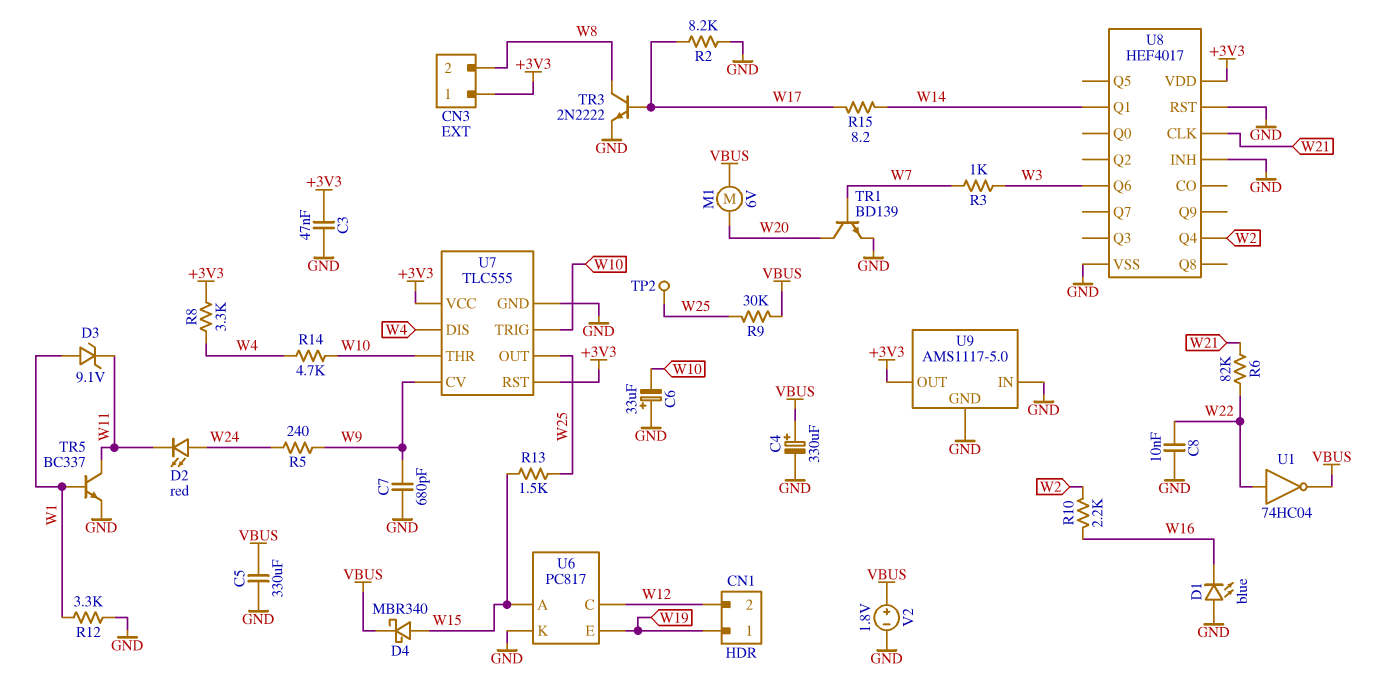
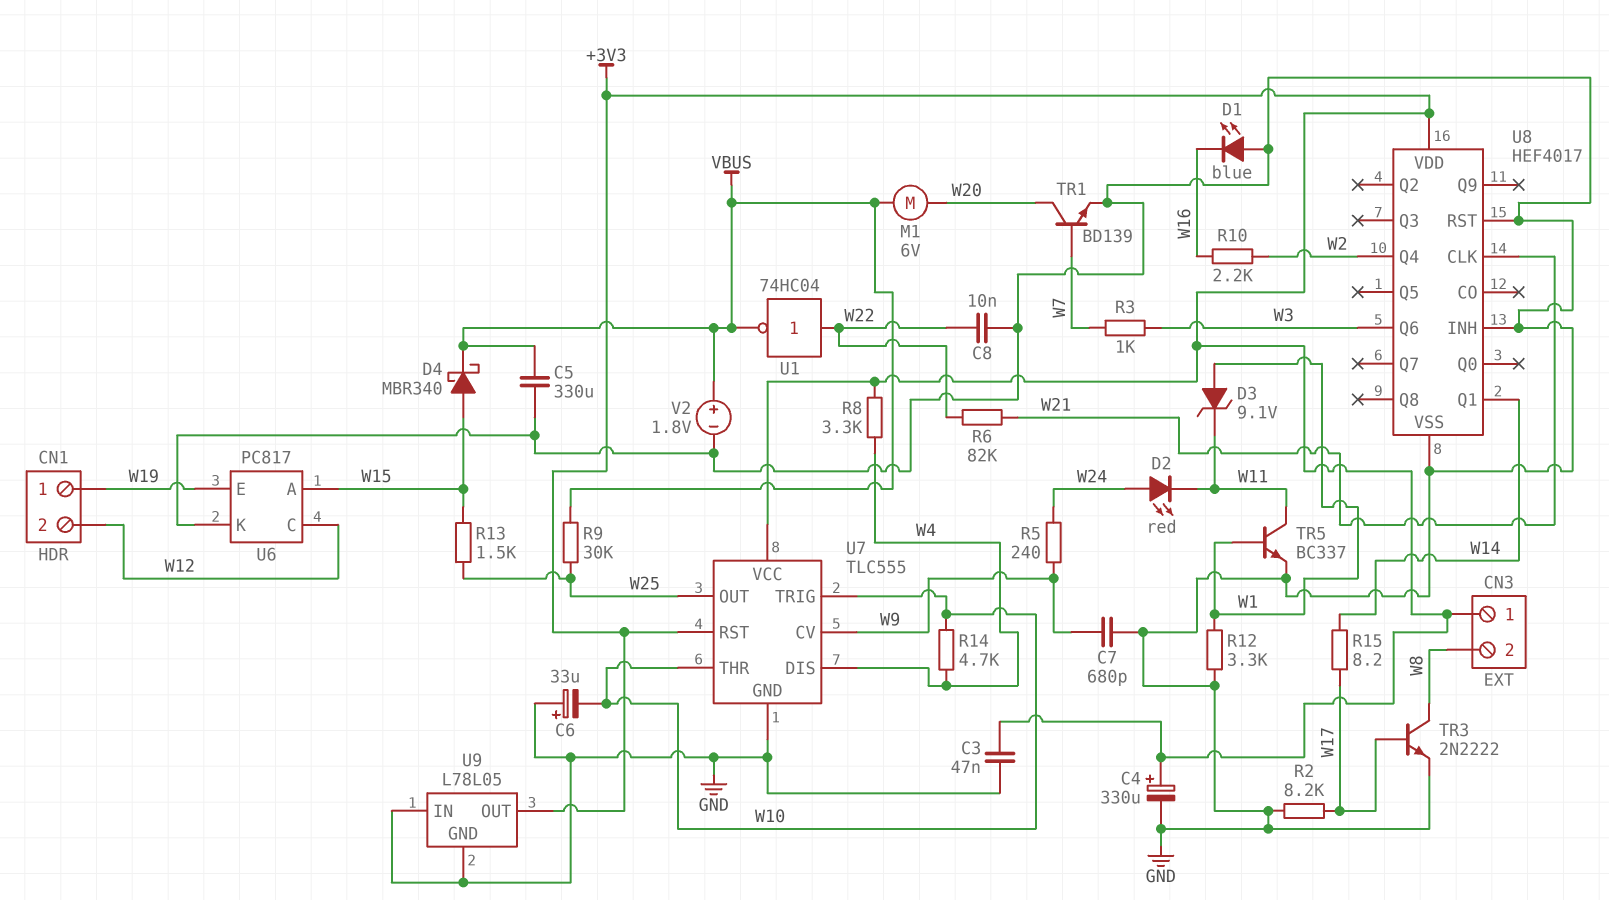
C4: 330uF (plus VBUS, minus GND) -> 330uF (plus +3V3, minus GND)
TP2: test point (W25) -> none
U9: AMS1117-5.0 -> L78L05

